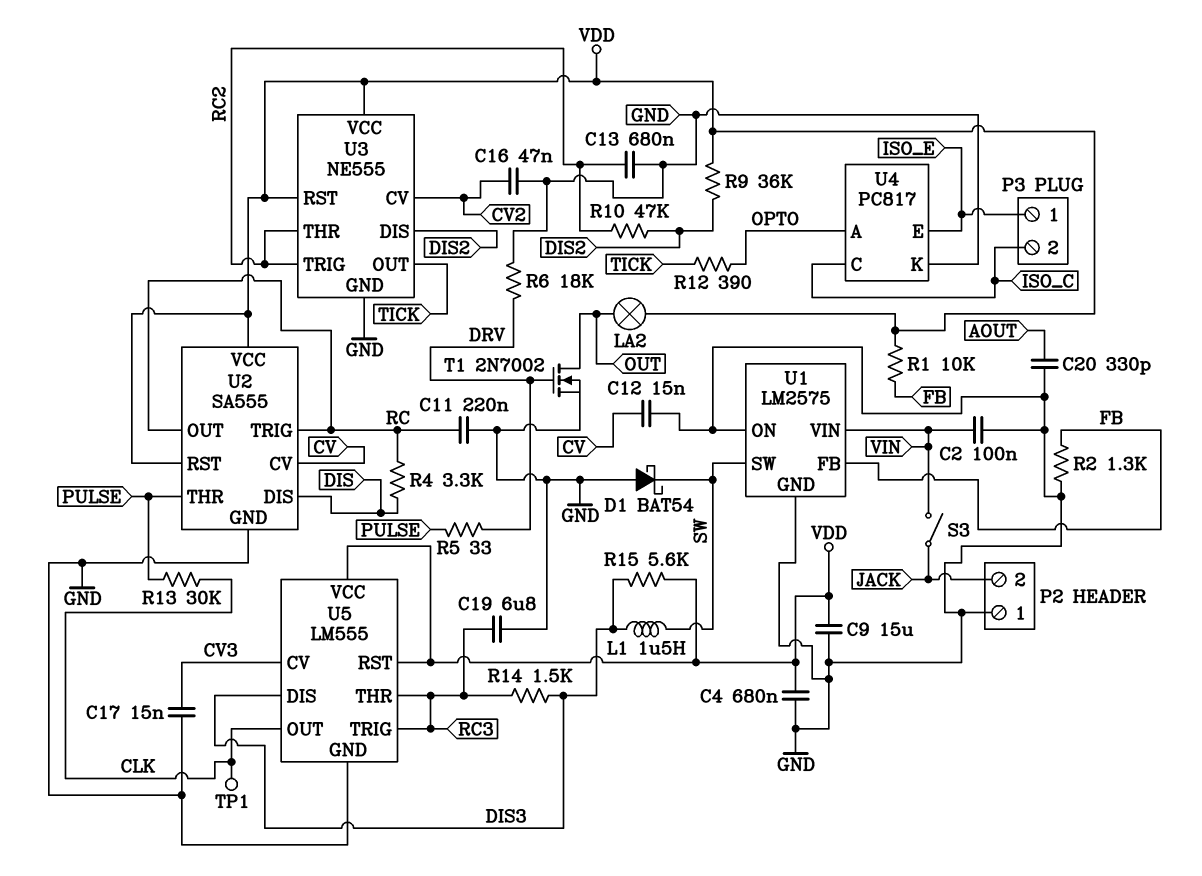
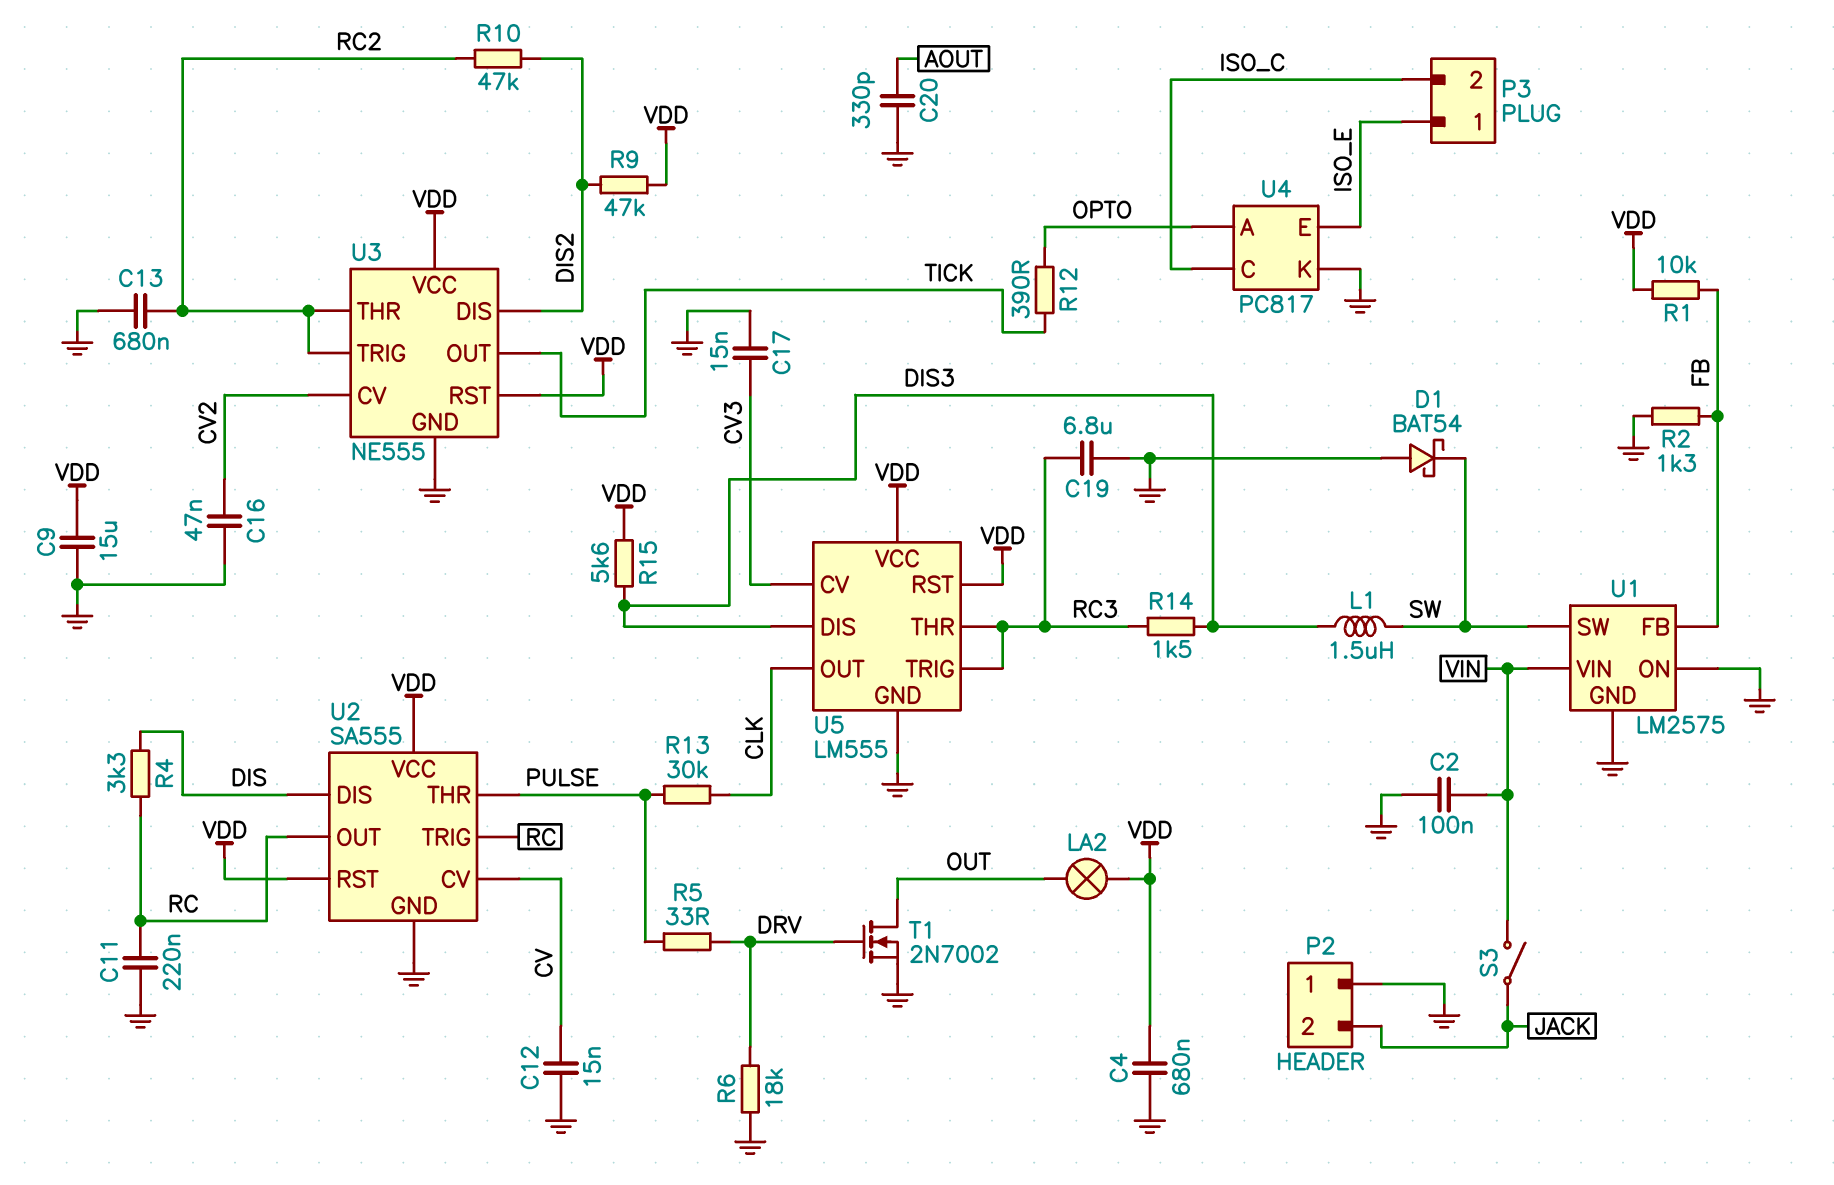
R9: 36k (DIS2, VDD) -> 47k (DIS2, VDD)
TP1: test point (CLK) -> none

